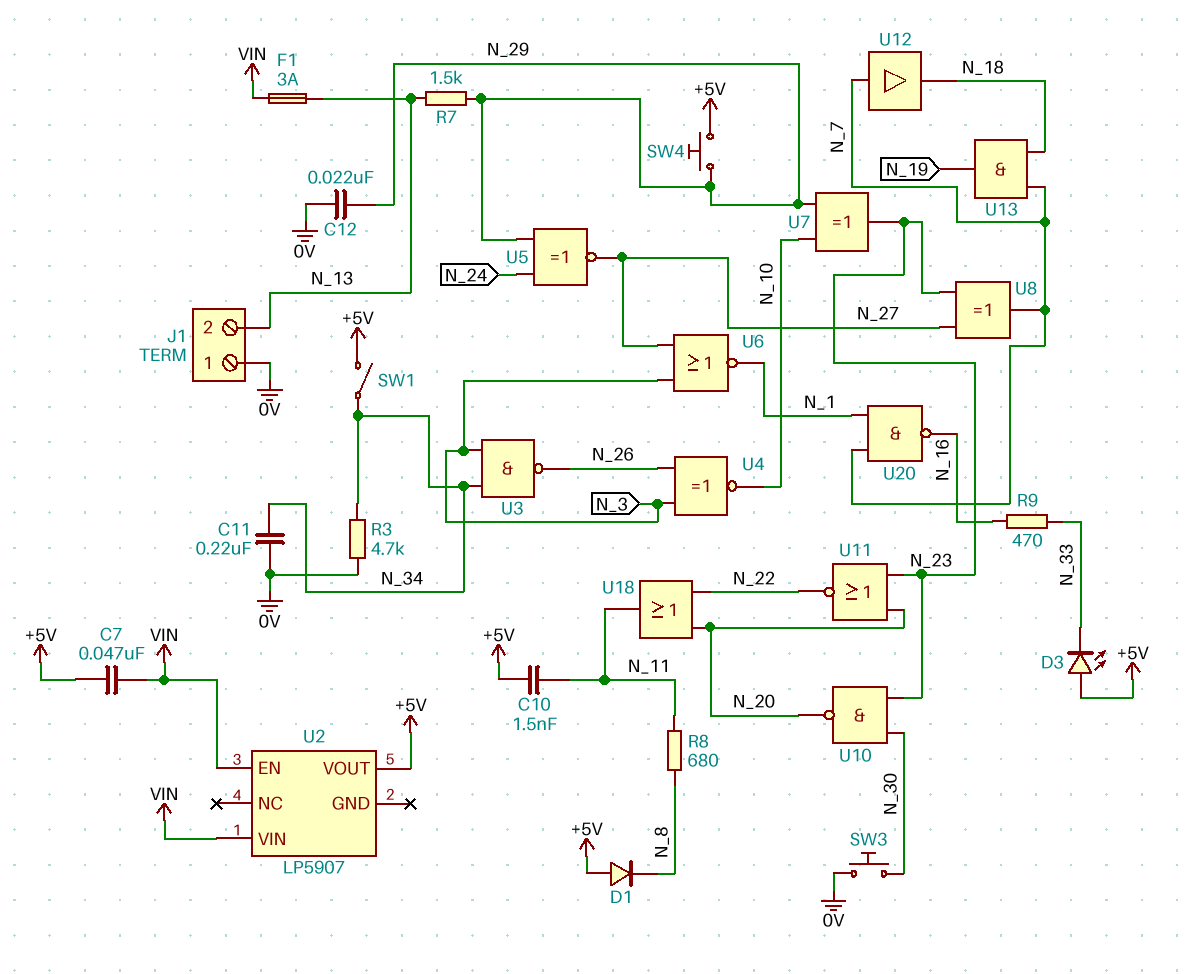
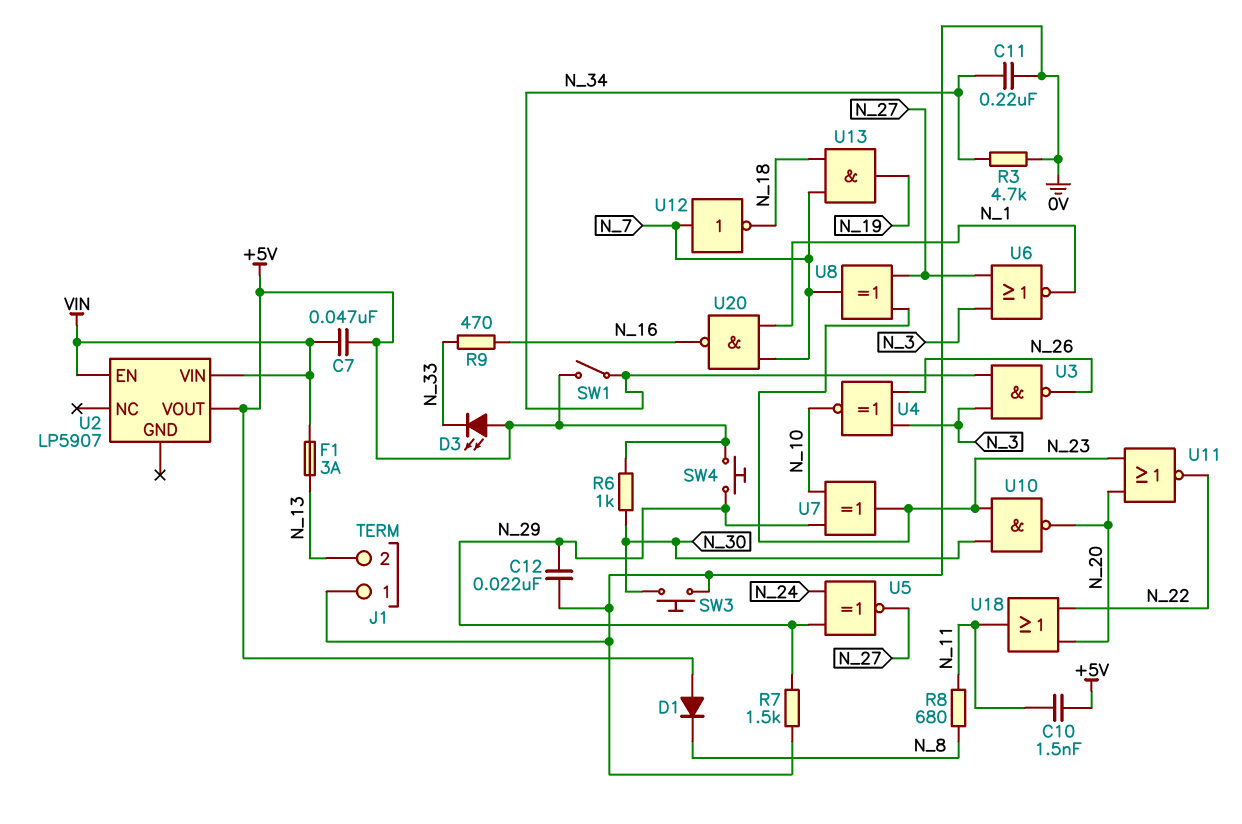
R6: none -> 1k (+5V, N_30)
R7: 1.5k (N_13, N_29) -> 1.5k (0V, N_29)
U12: buffer (in N_7, out N_18) -> NOT (in N_7, out N_18)

